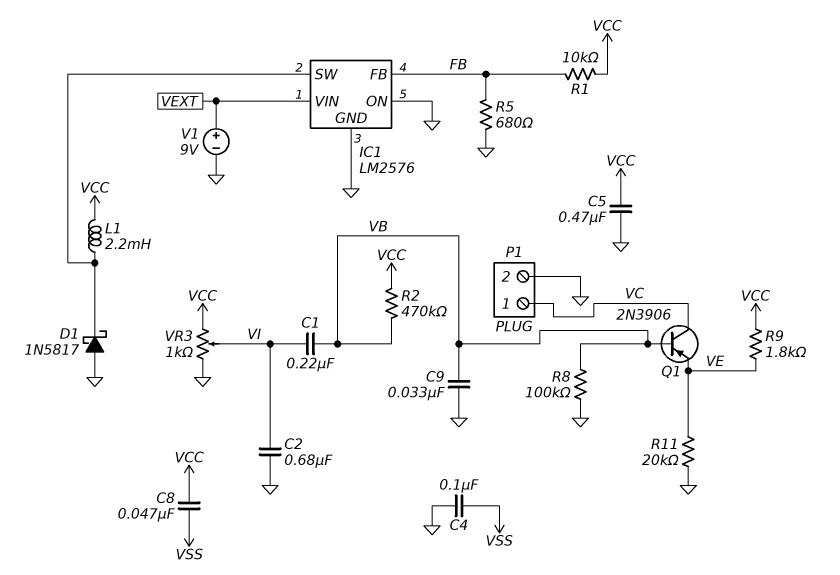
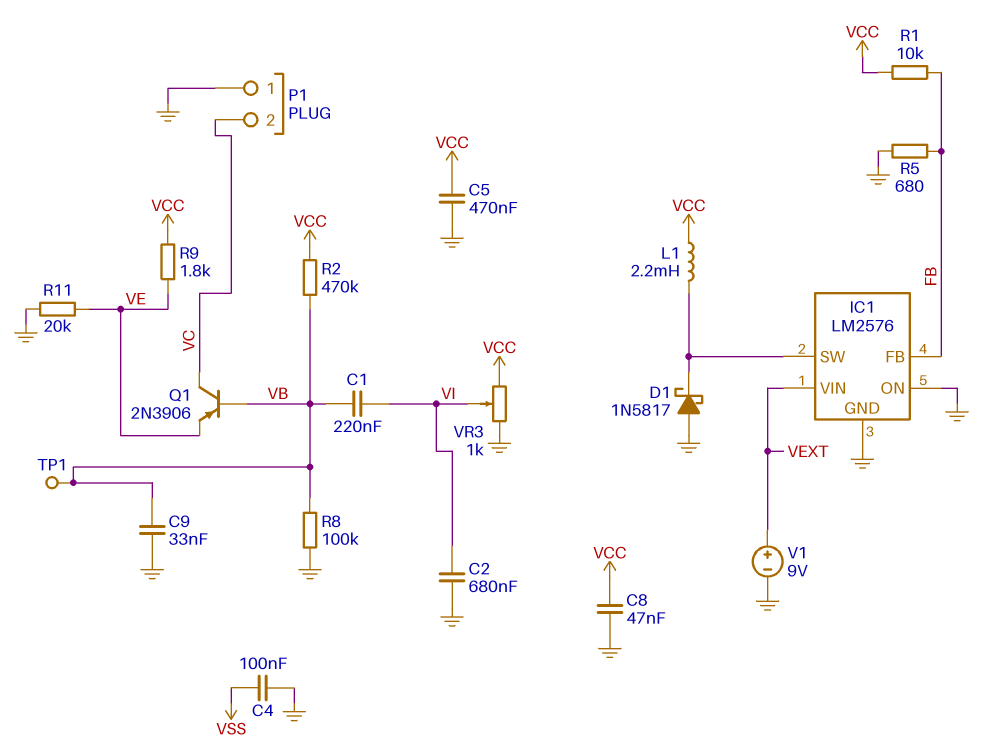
C8: 47nF (VCC, VSS) -> 47nF (GND, VCC)
P1 pin 1: VC -> GND
P1 pin 2: GND -> VC
TP1: none -> test point (VB)

